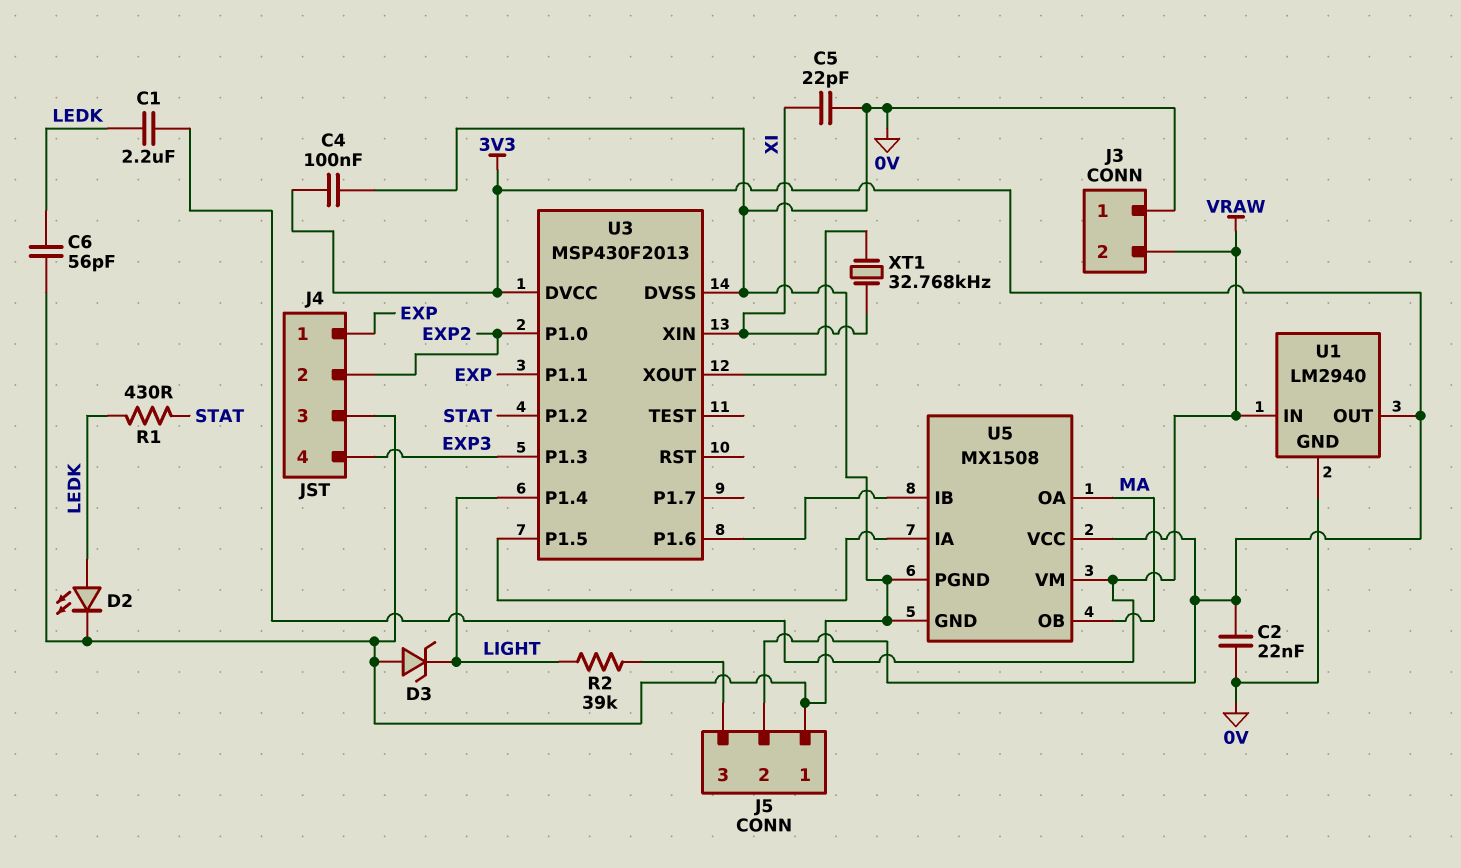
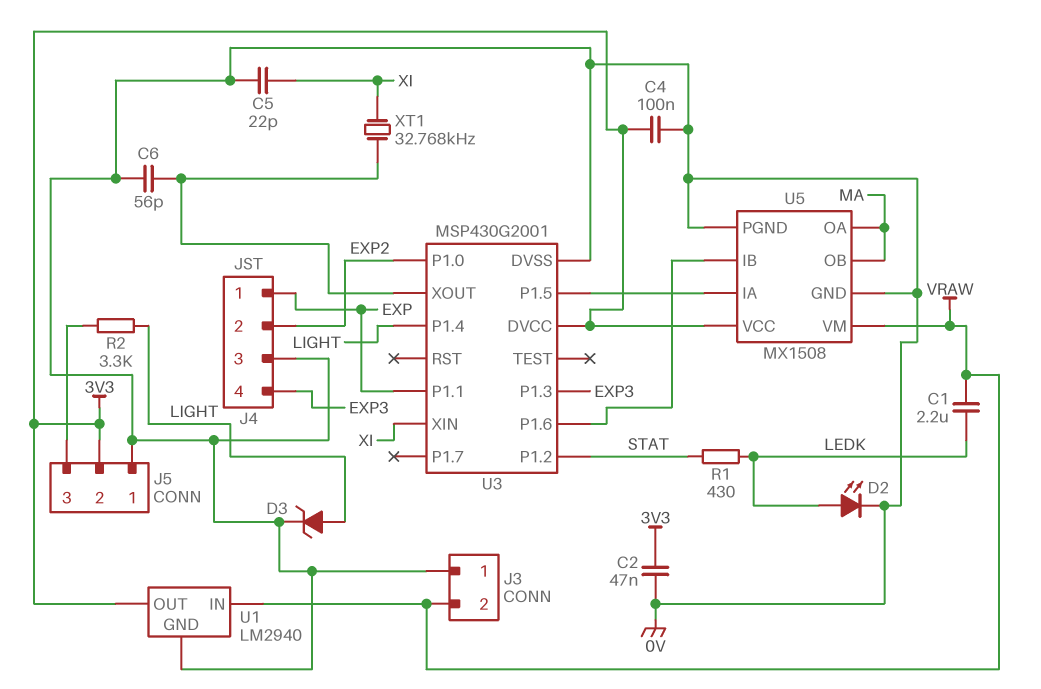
C2: 22nF (0V, 3V3) -> 47nF (0V, 3V3)
C6: 56pF (0V, LEDK) -> 56pF (0V, U3/XOUT)
D3: zener (A 0V, K LIGHT) -> zener (A LIGHT, K 0V)
R2: 39k (J5/3, LIGHT) -> 3.3k (J5/3, LIGHT)
U3: MSP430F2013 -> MSP430G2001

